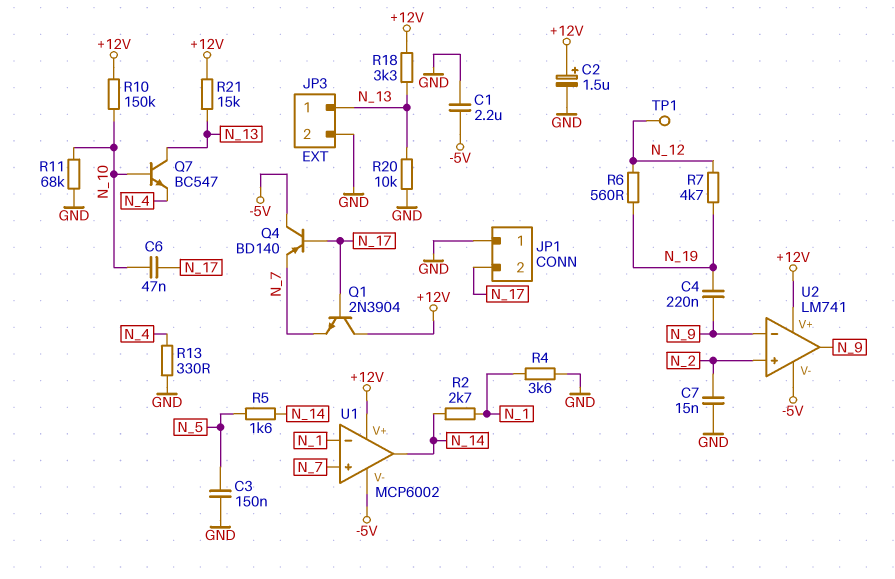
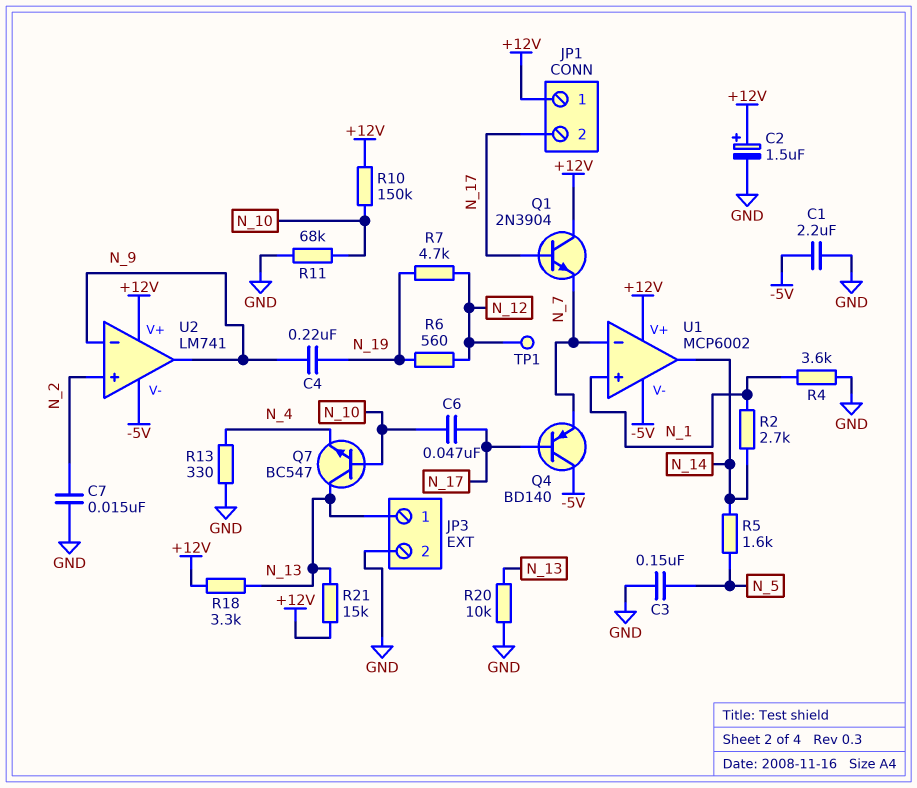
JP1 pin 1: GND -> +12V
U1 pin in+: N_7 -> N_1
U1 pin in-: N_1 -> N_7

